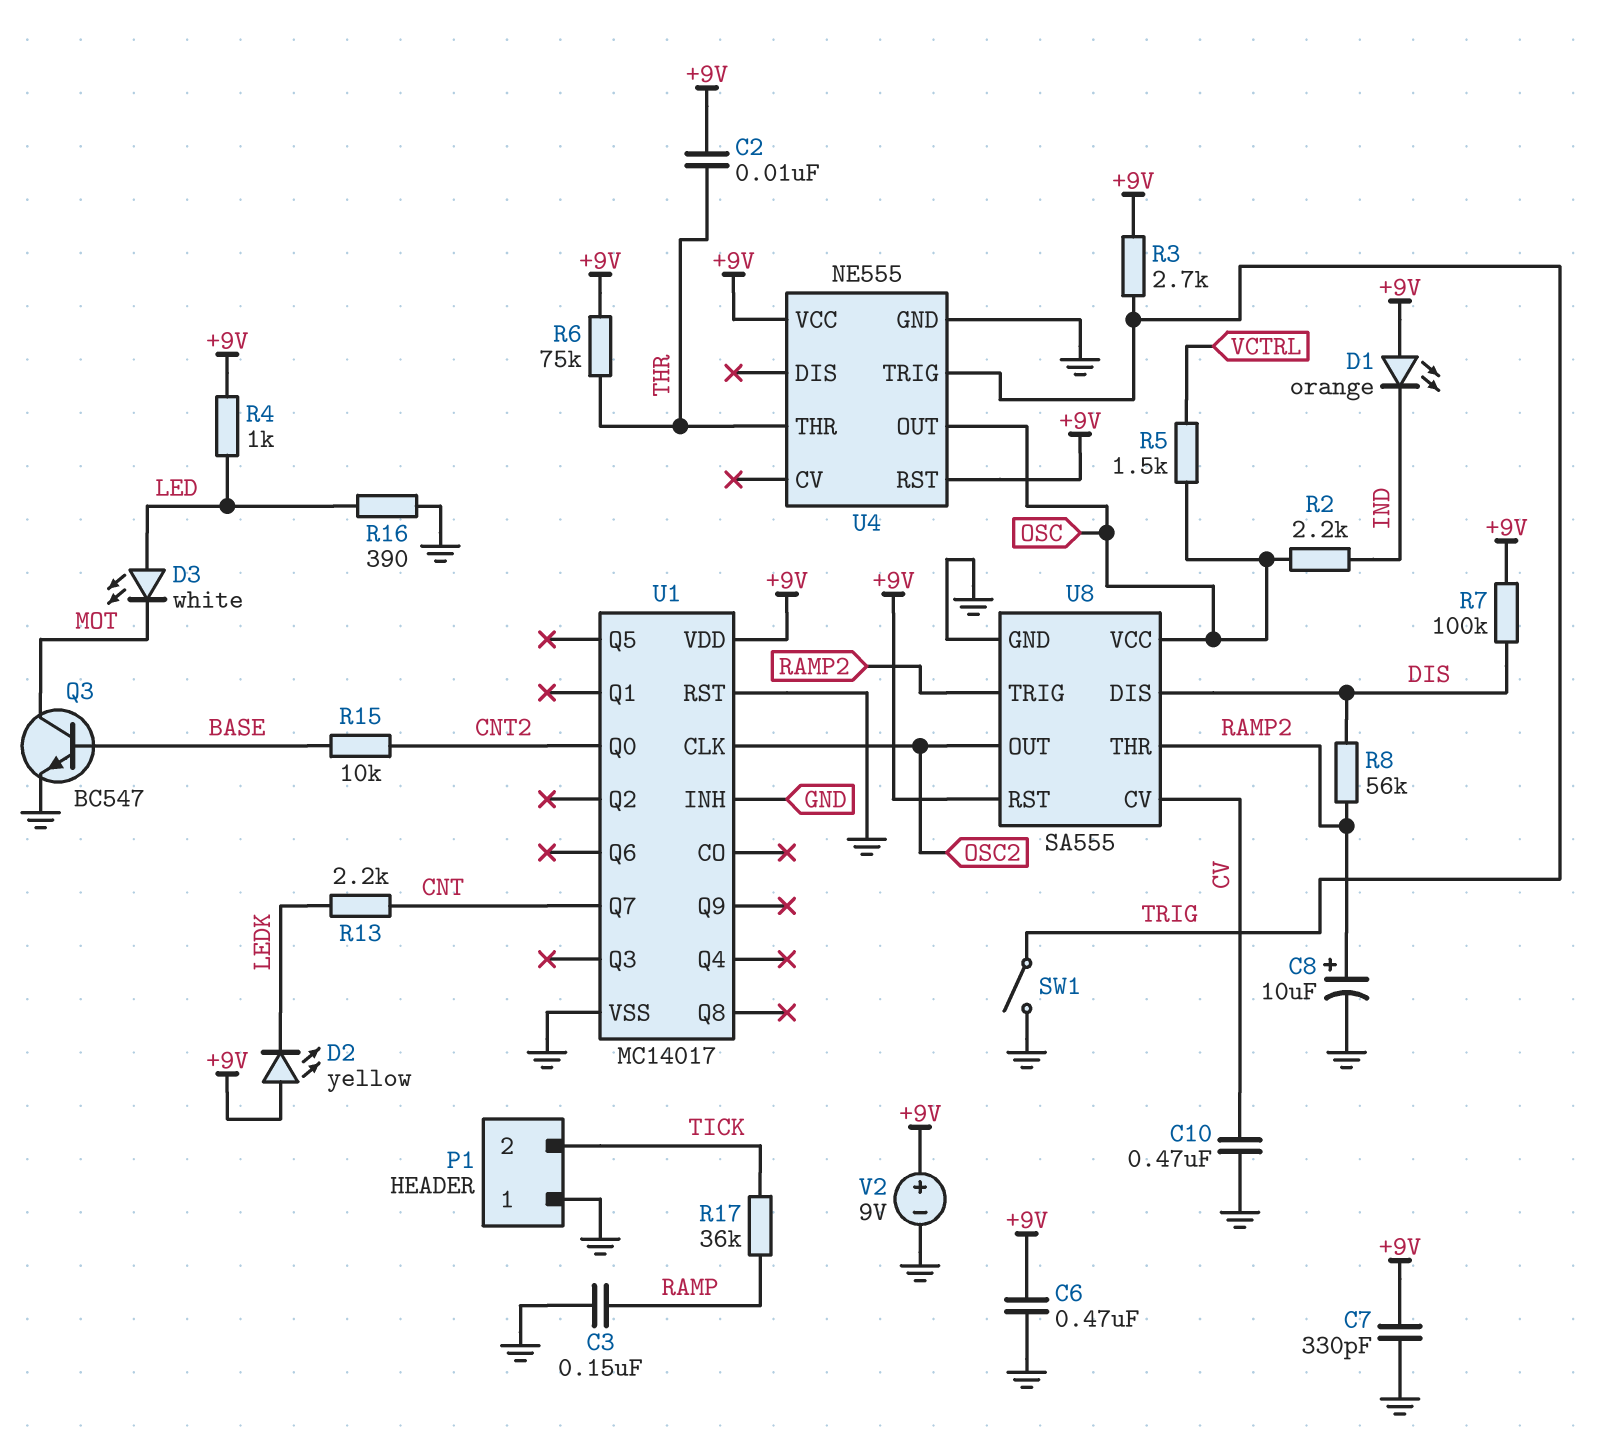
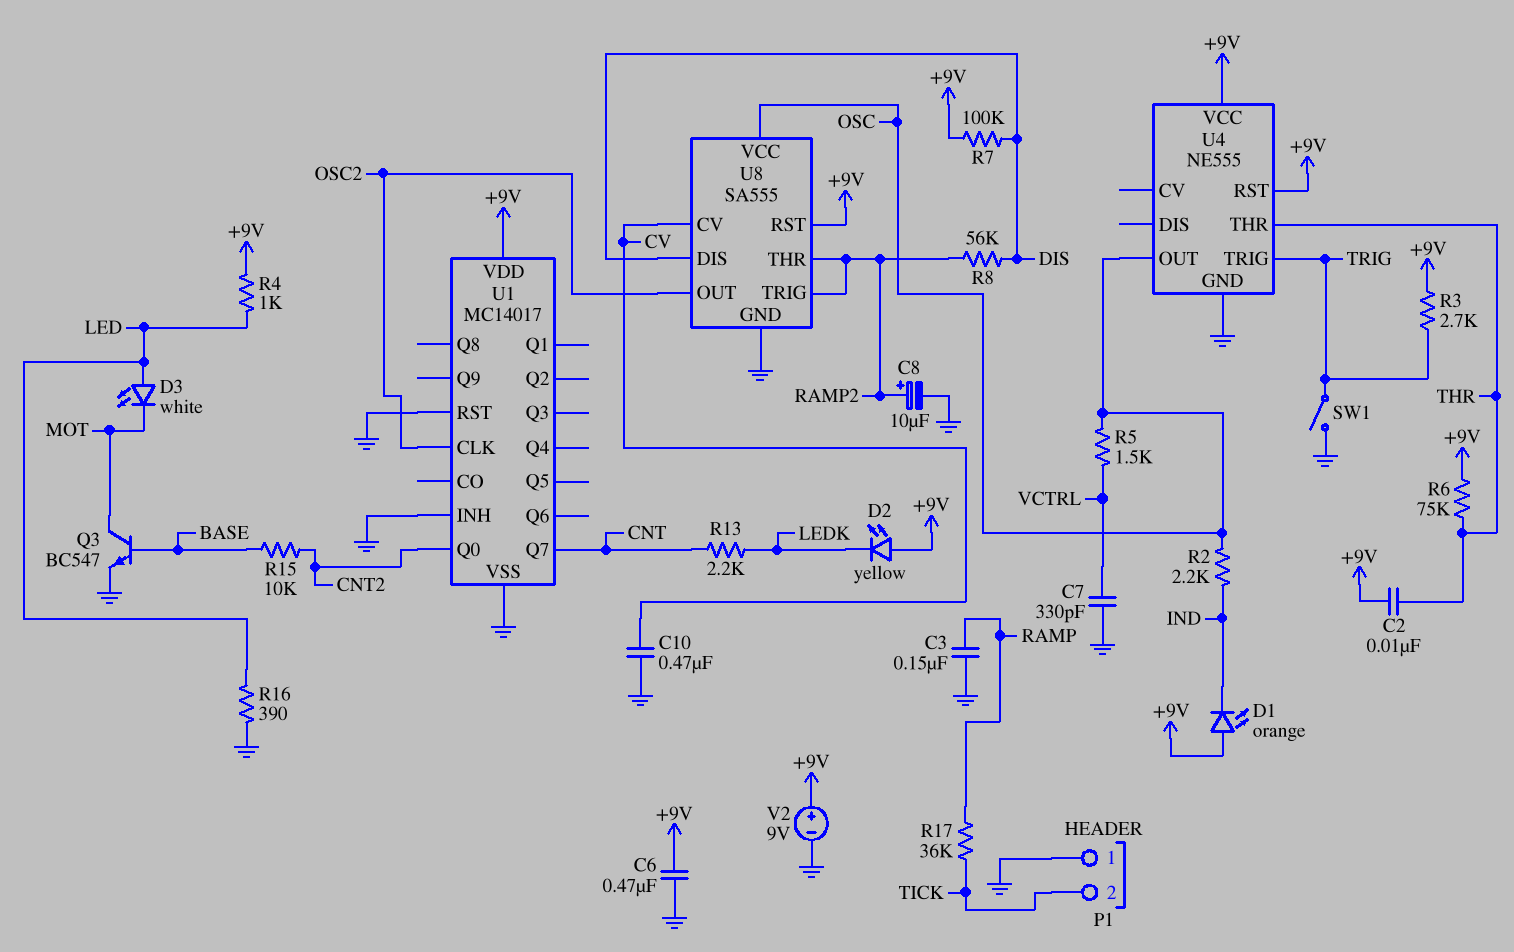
C7: 330pF (+9V, GND) -> 330pF (GND, VCTRL)

